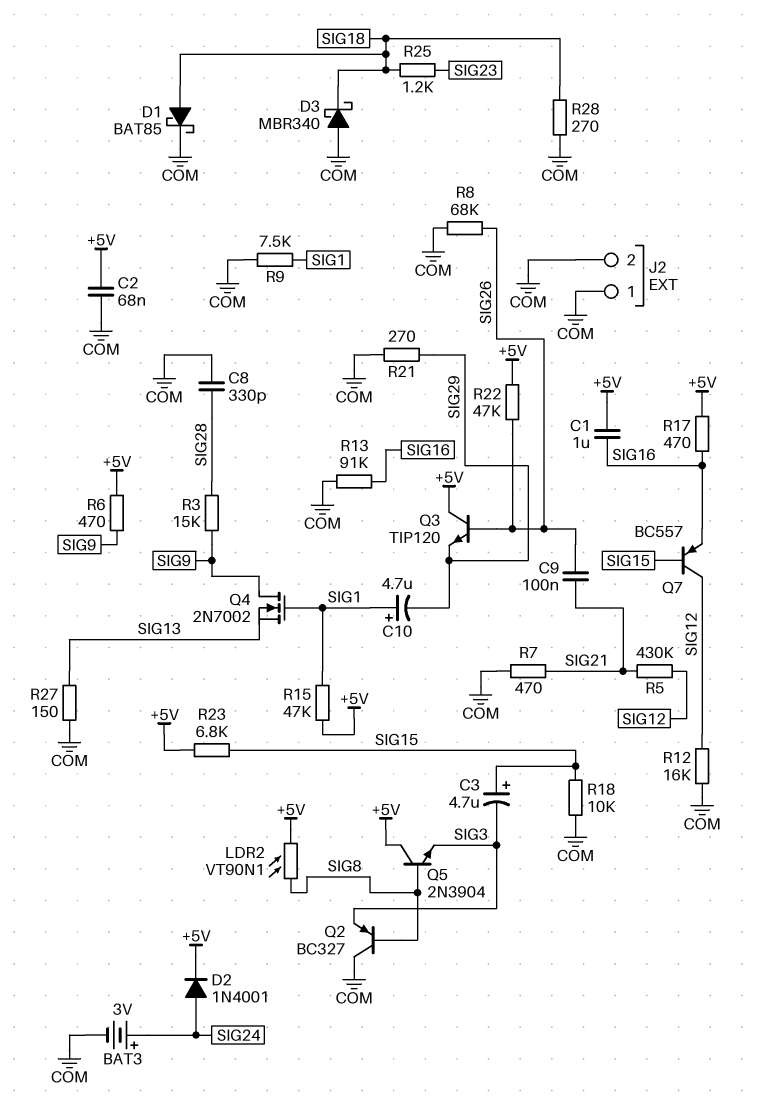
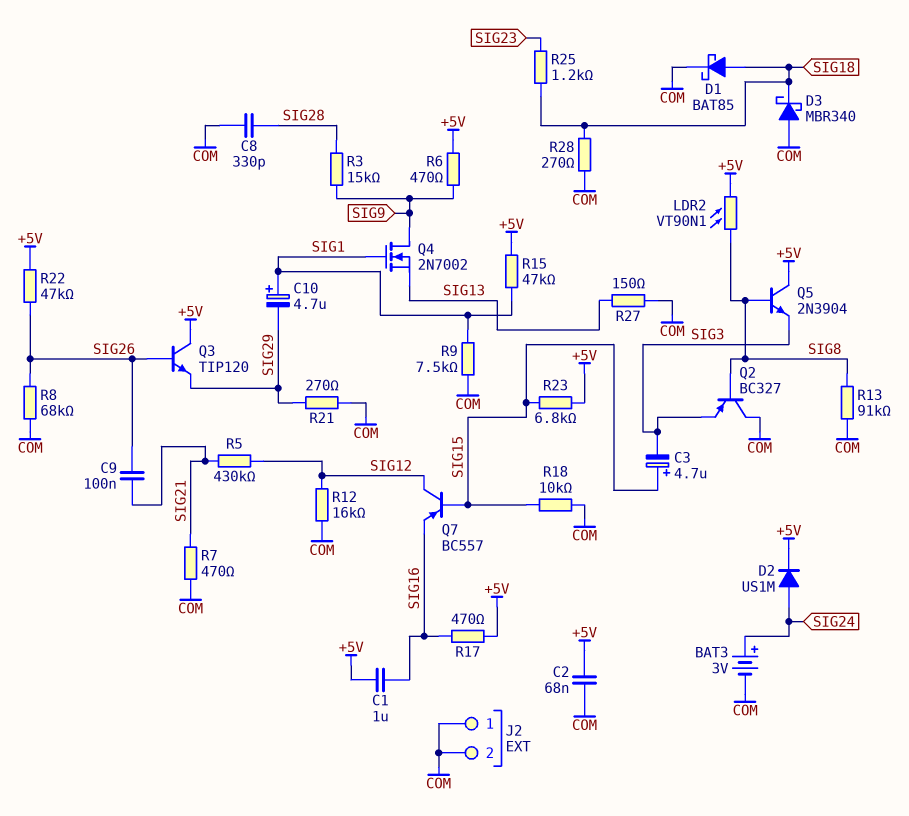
D2: diode 1N4001 (A SIG24, K +5V) -> diode US1M (A SIG24, K +5V)
R13: 91k (COM, SIG16) -> 91k (COM, SIG8)

